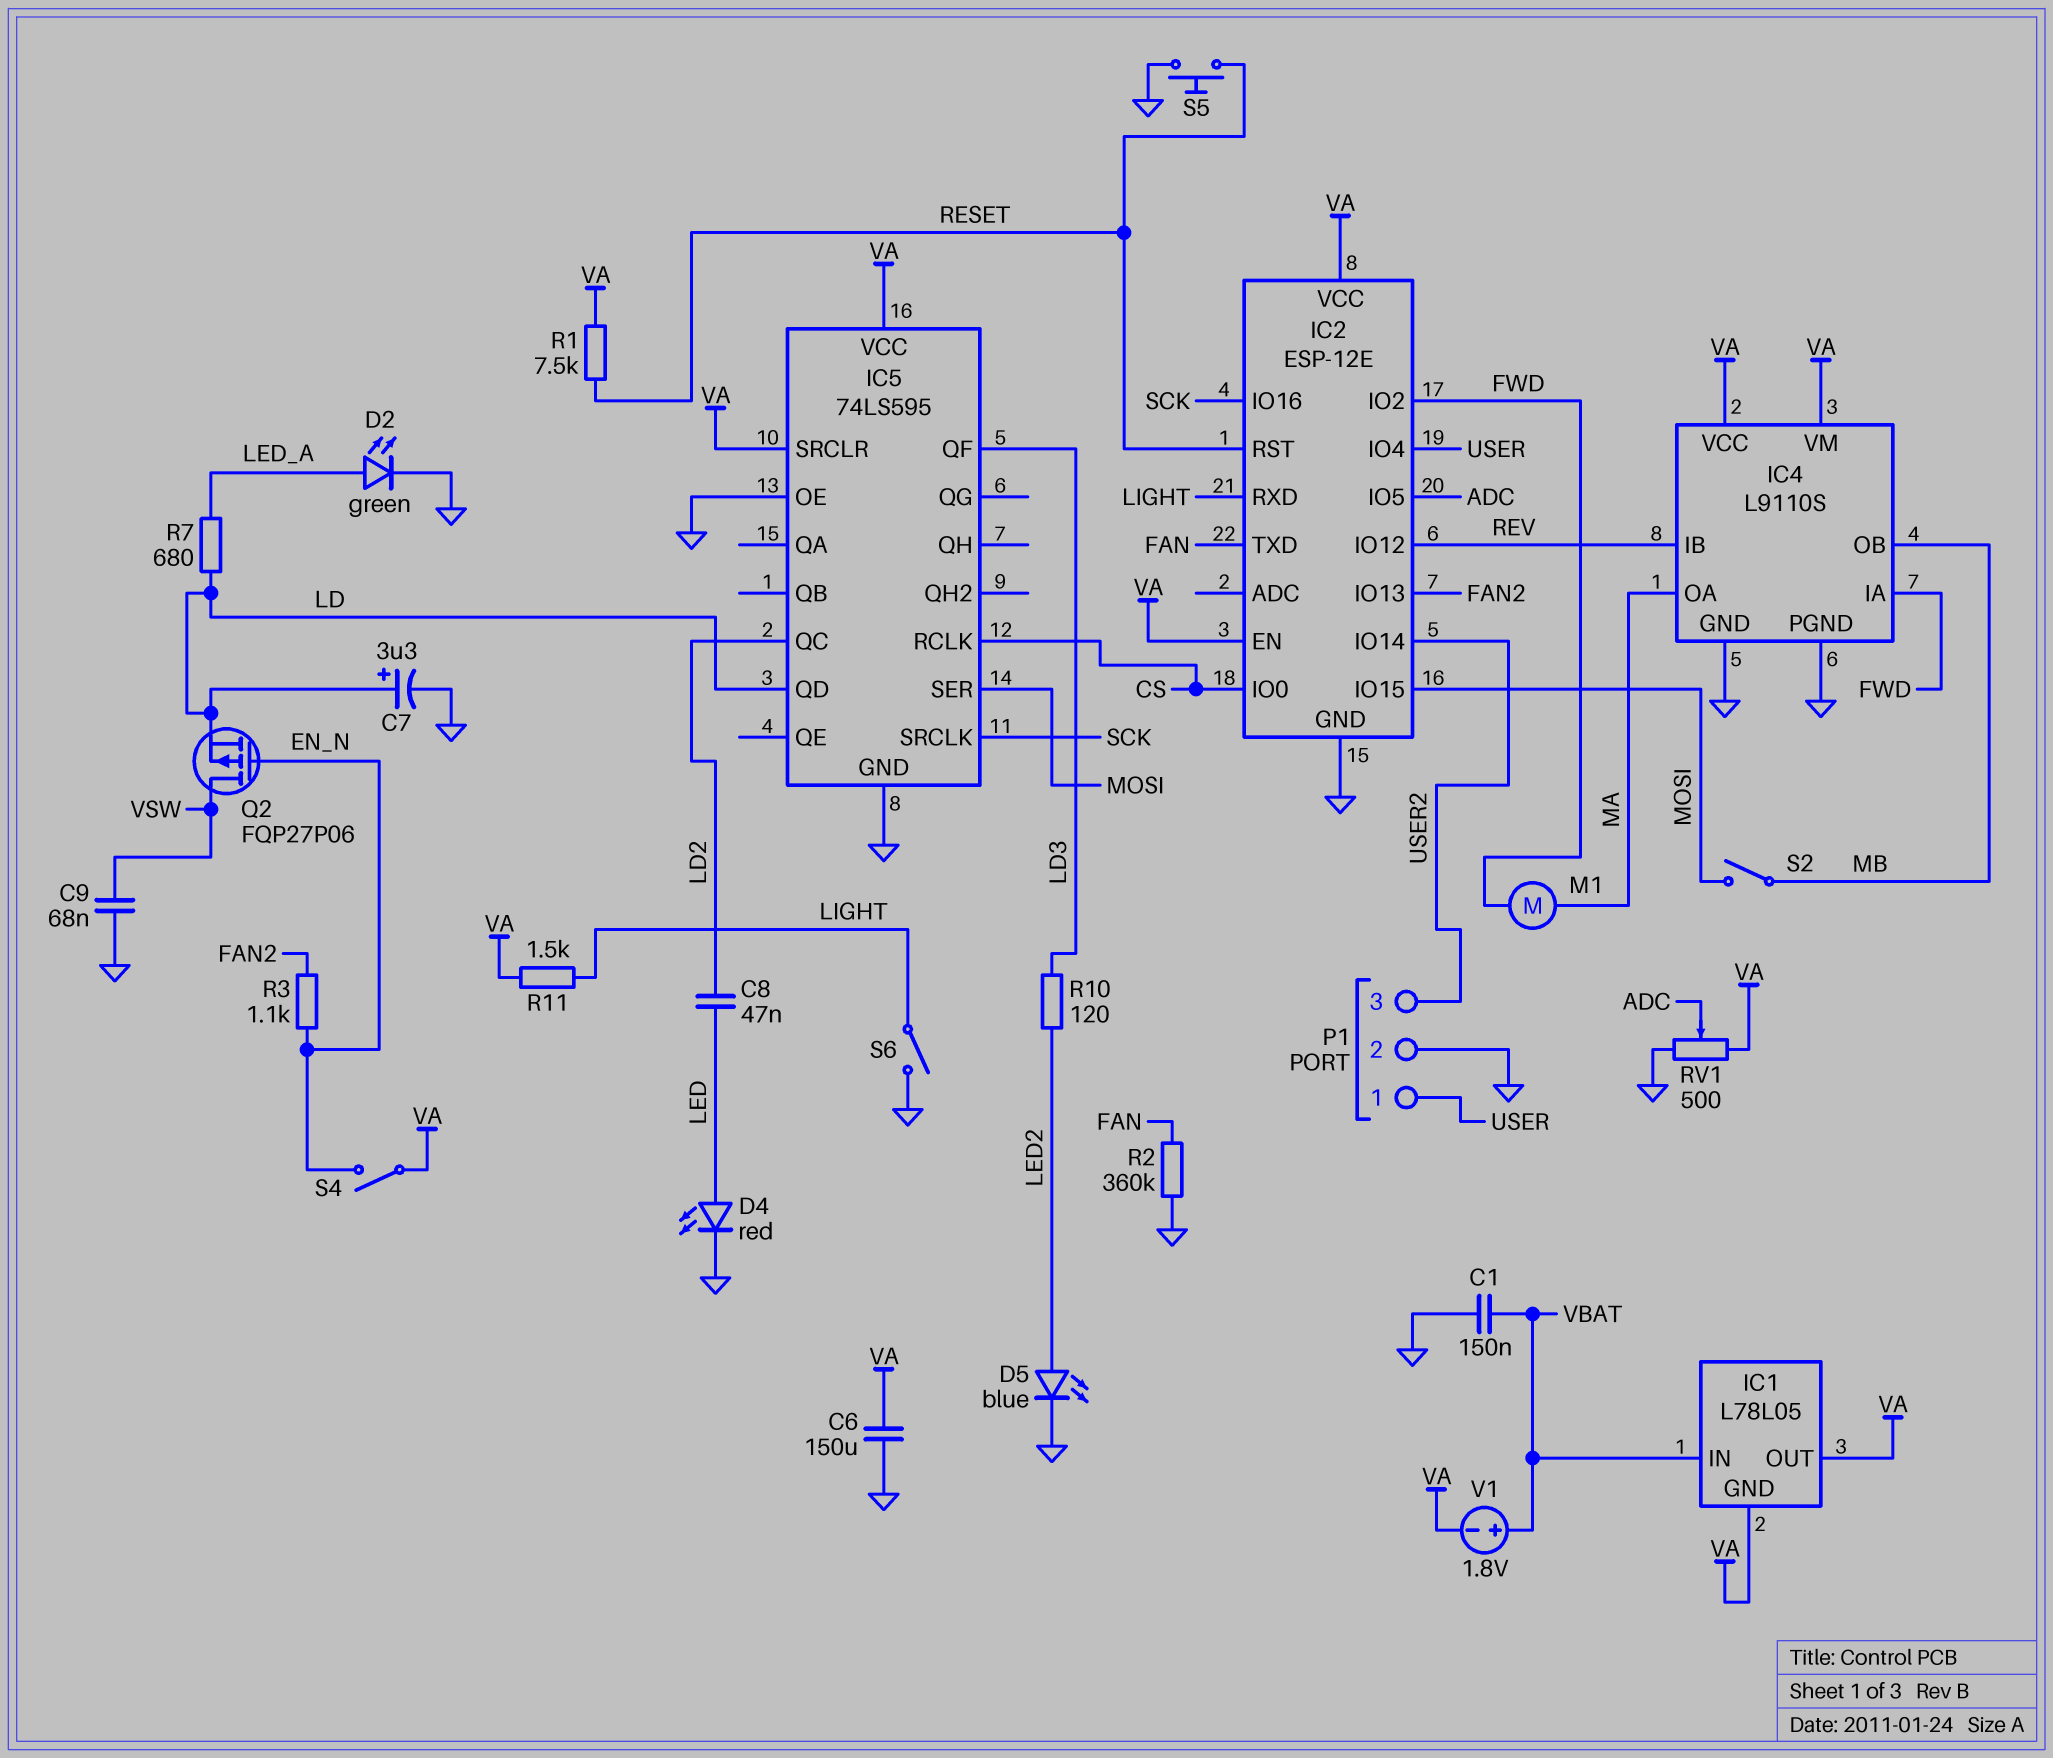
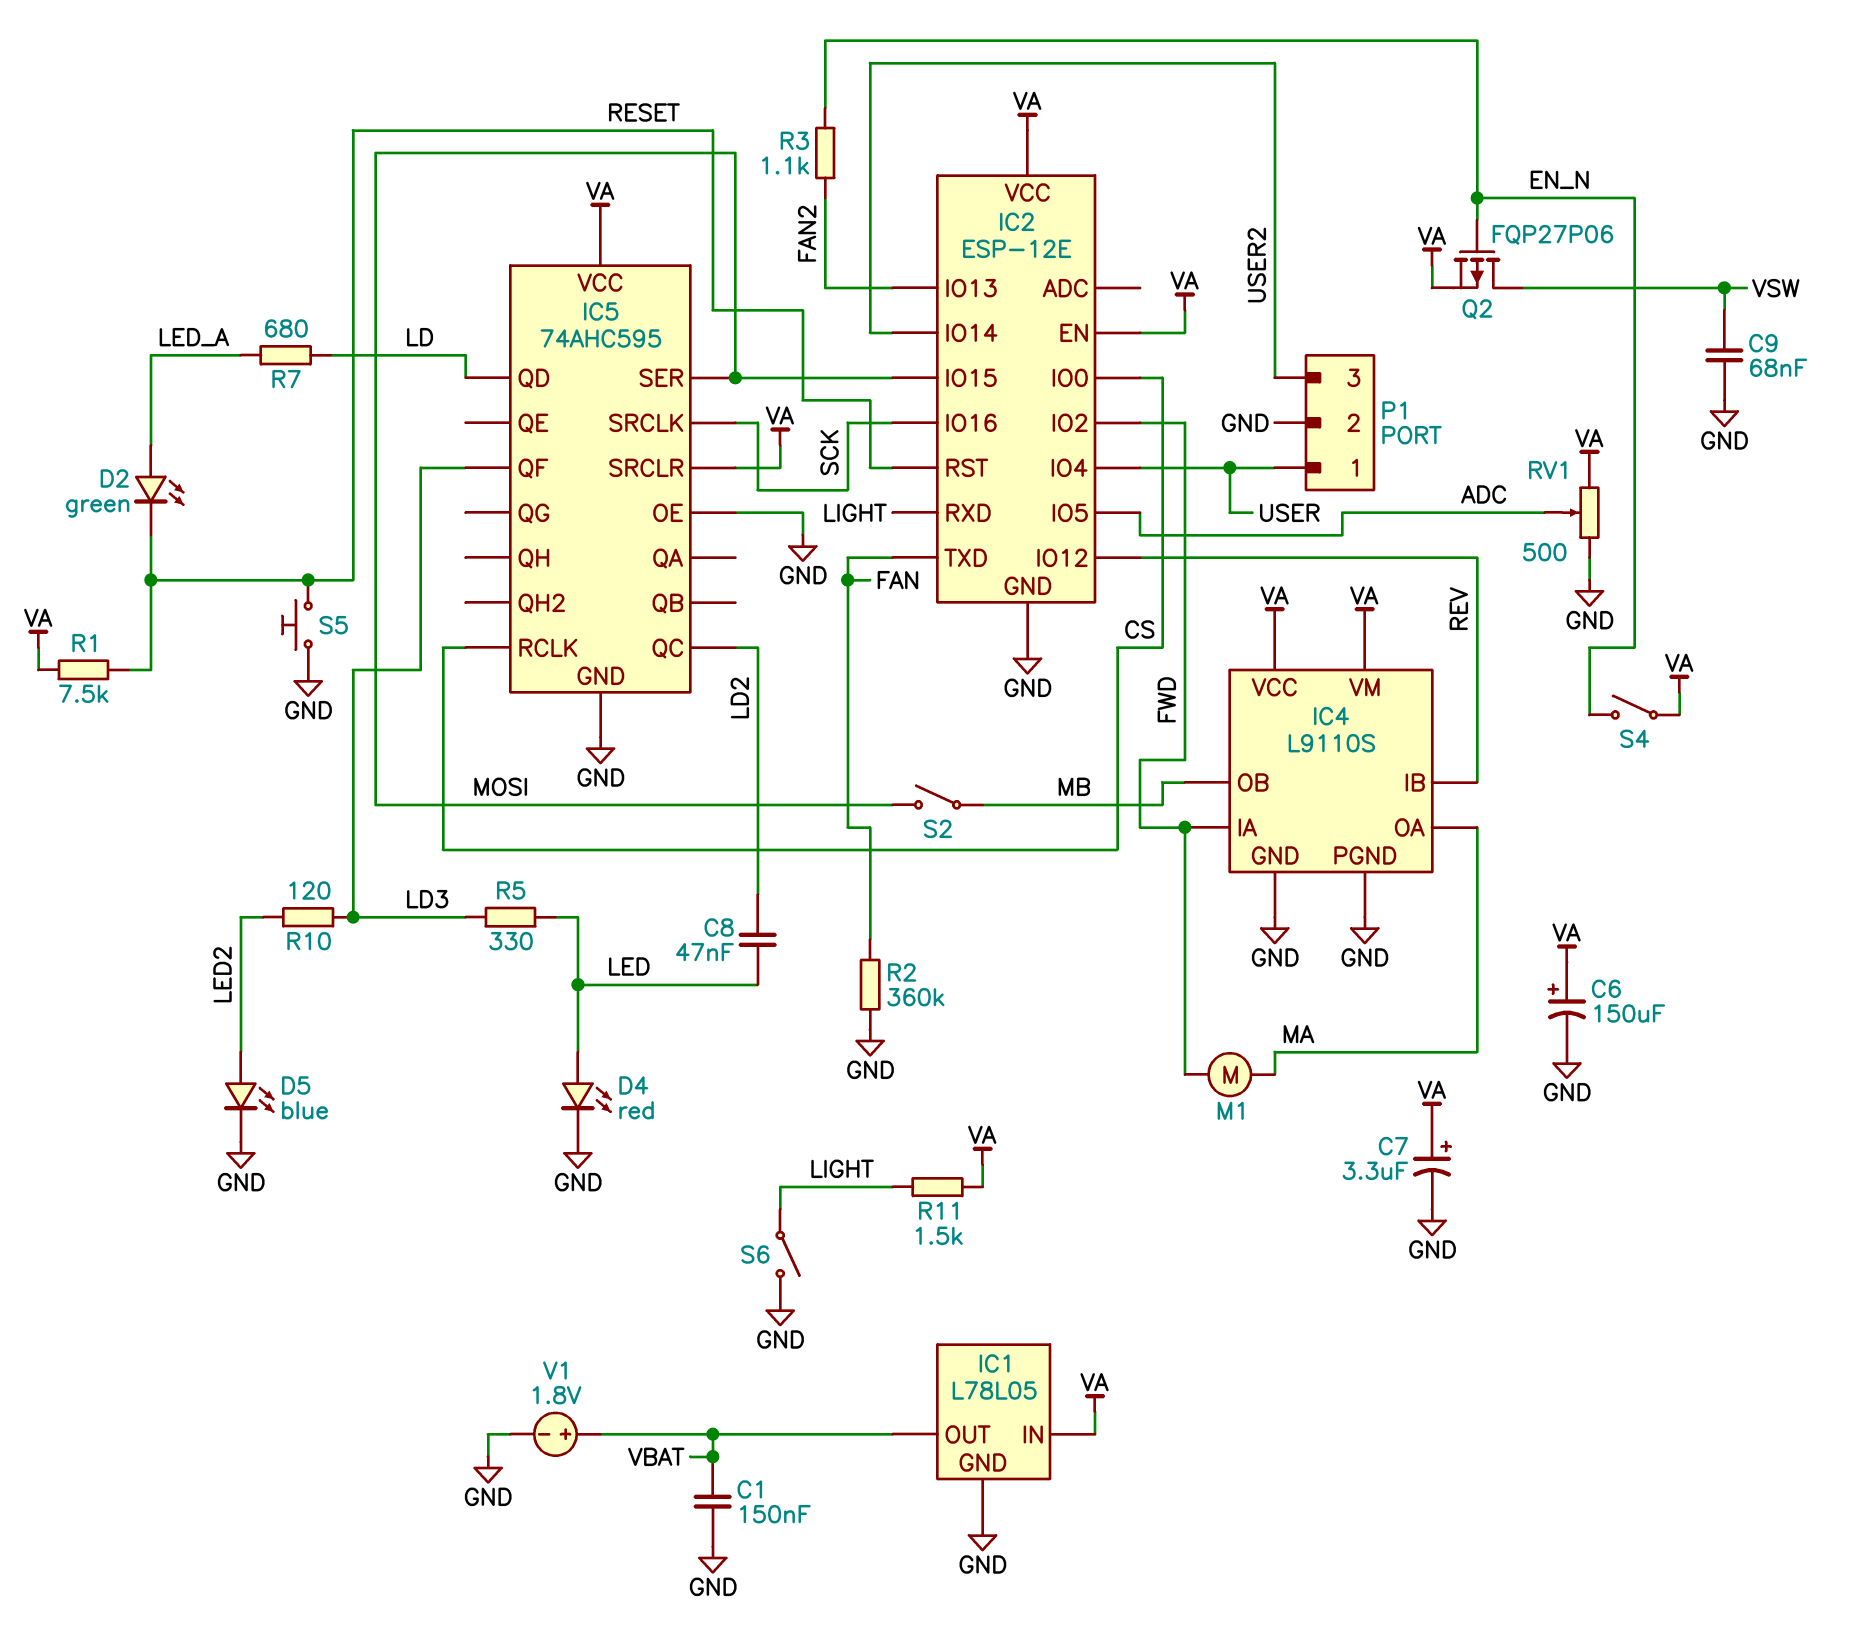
C6: 150uF (GND, VA) -> 150uF (plus VA, minus GND)
C7: 3.3uF (plus LD, minus GND) -> 3.3uF (plus VA, minus GND)
D2: LED green (A LED_A, K GND) -> LED green (A LED_A, K RESET)
IC1 pin GND: VA -> GND
IC1 pin IN: VBAT -> VA
IC1 pin OUT: VA -> VBAT
IC5: 74LS595 -> 74AHC595
Q2: PMOS FQP27P06 (G EN_N, D VSW, S LD) -> PMOS FQP27P06 (G EN_N, D VSW, S VA)
R5: none -> 330 (LD3, LED)
V1: 1.8V (plus VBAT, minus VA) -> 1.8V (plus VBAT, minus GND)

